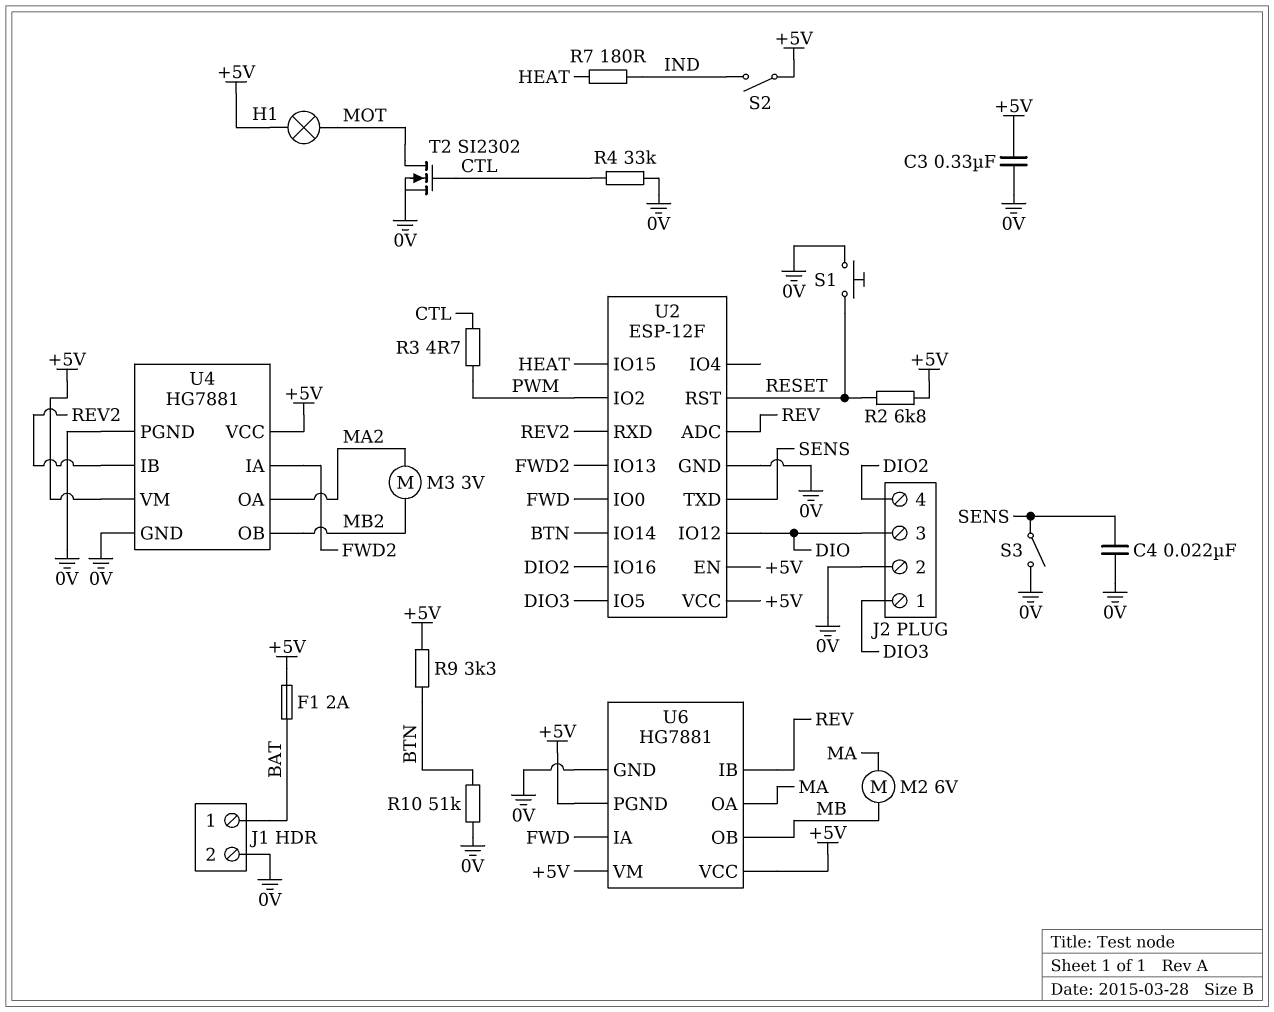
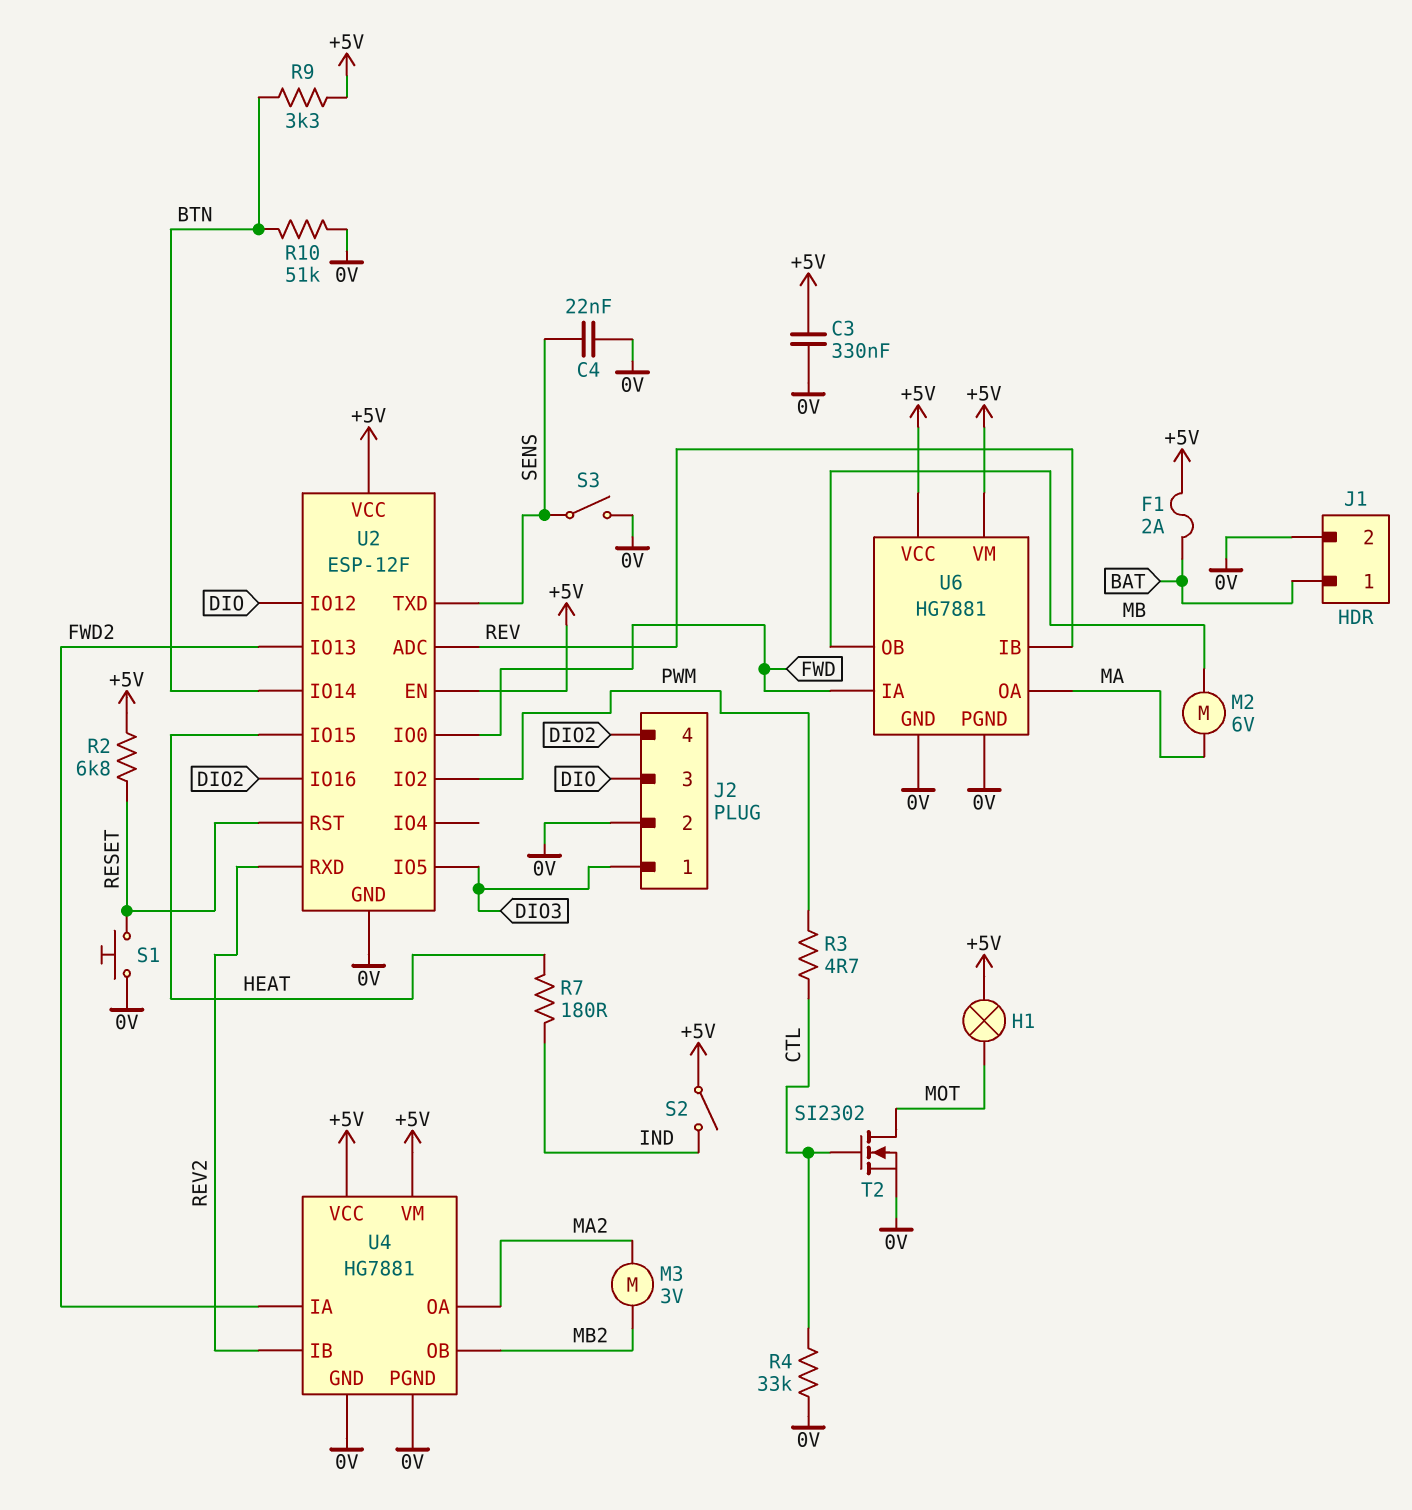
U6 pin PGND: +5V -> 0V

